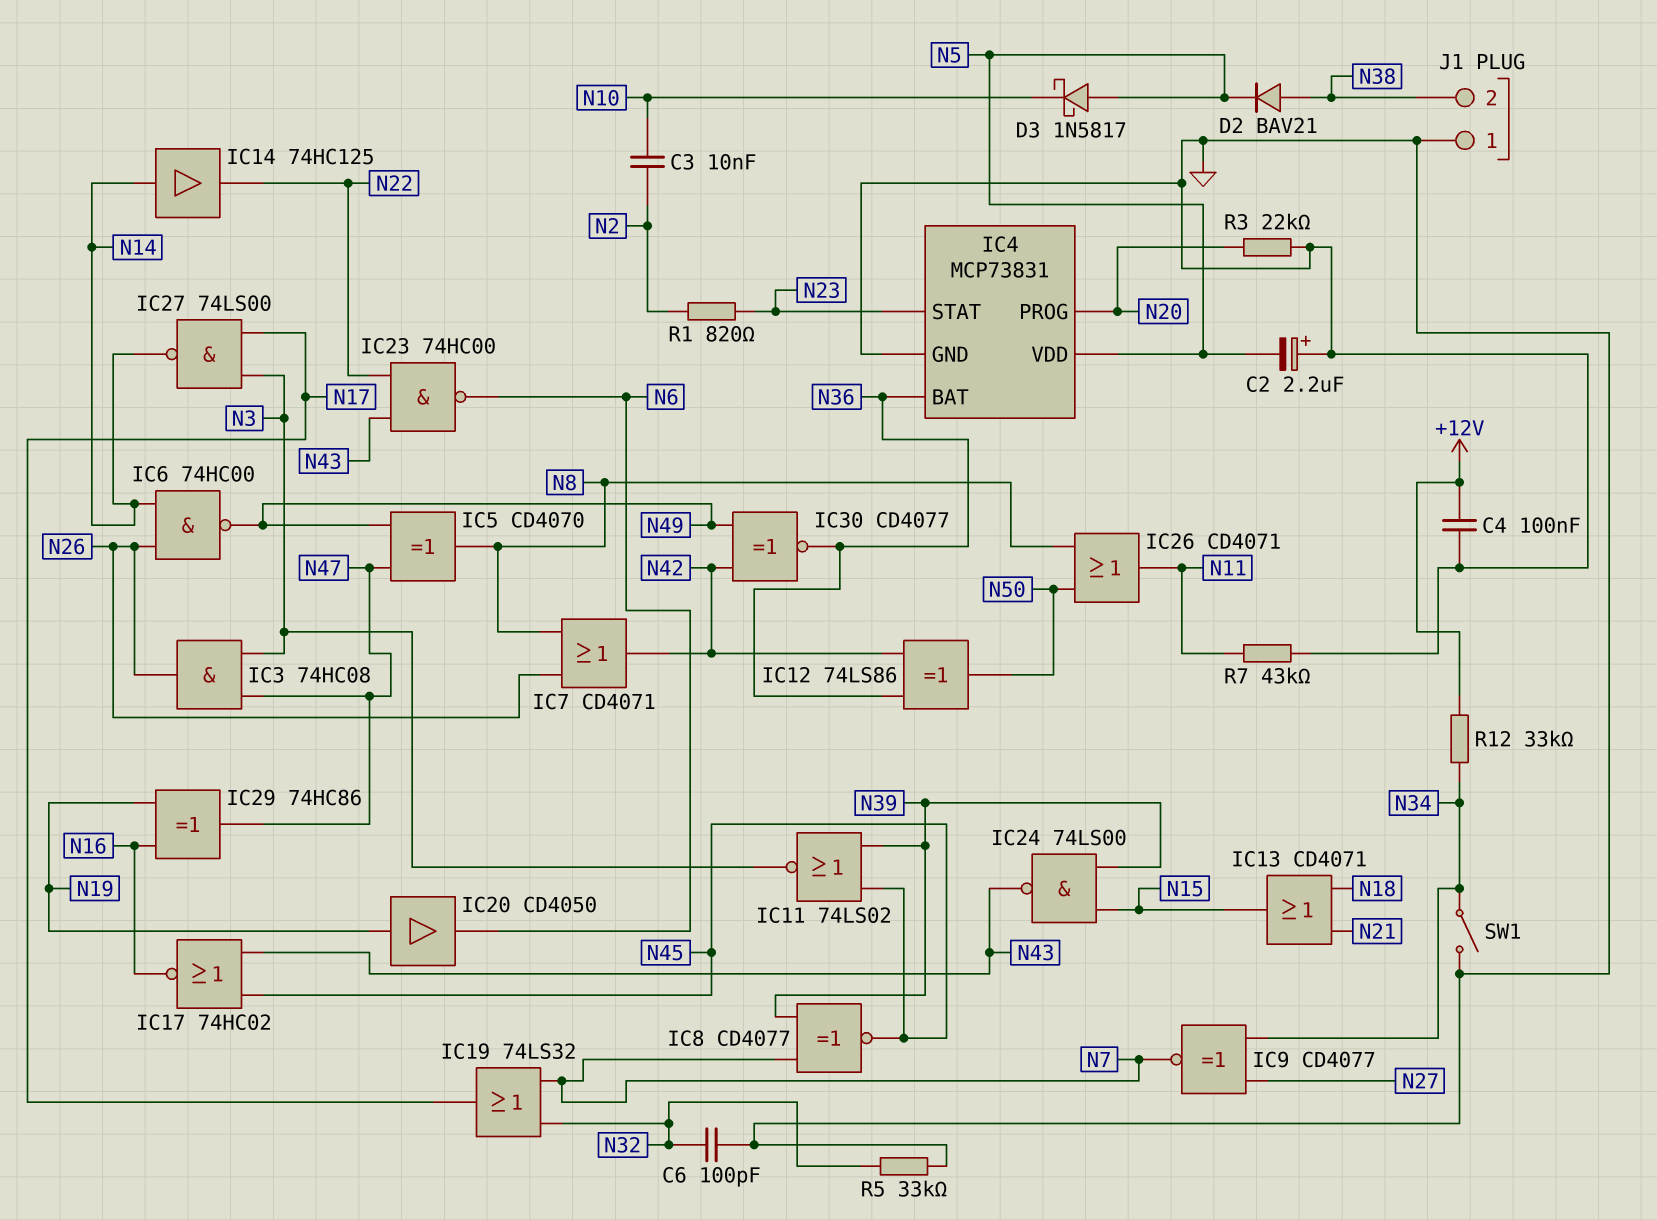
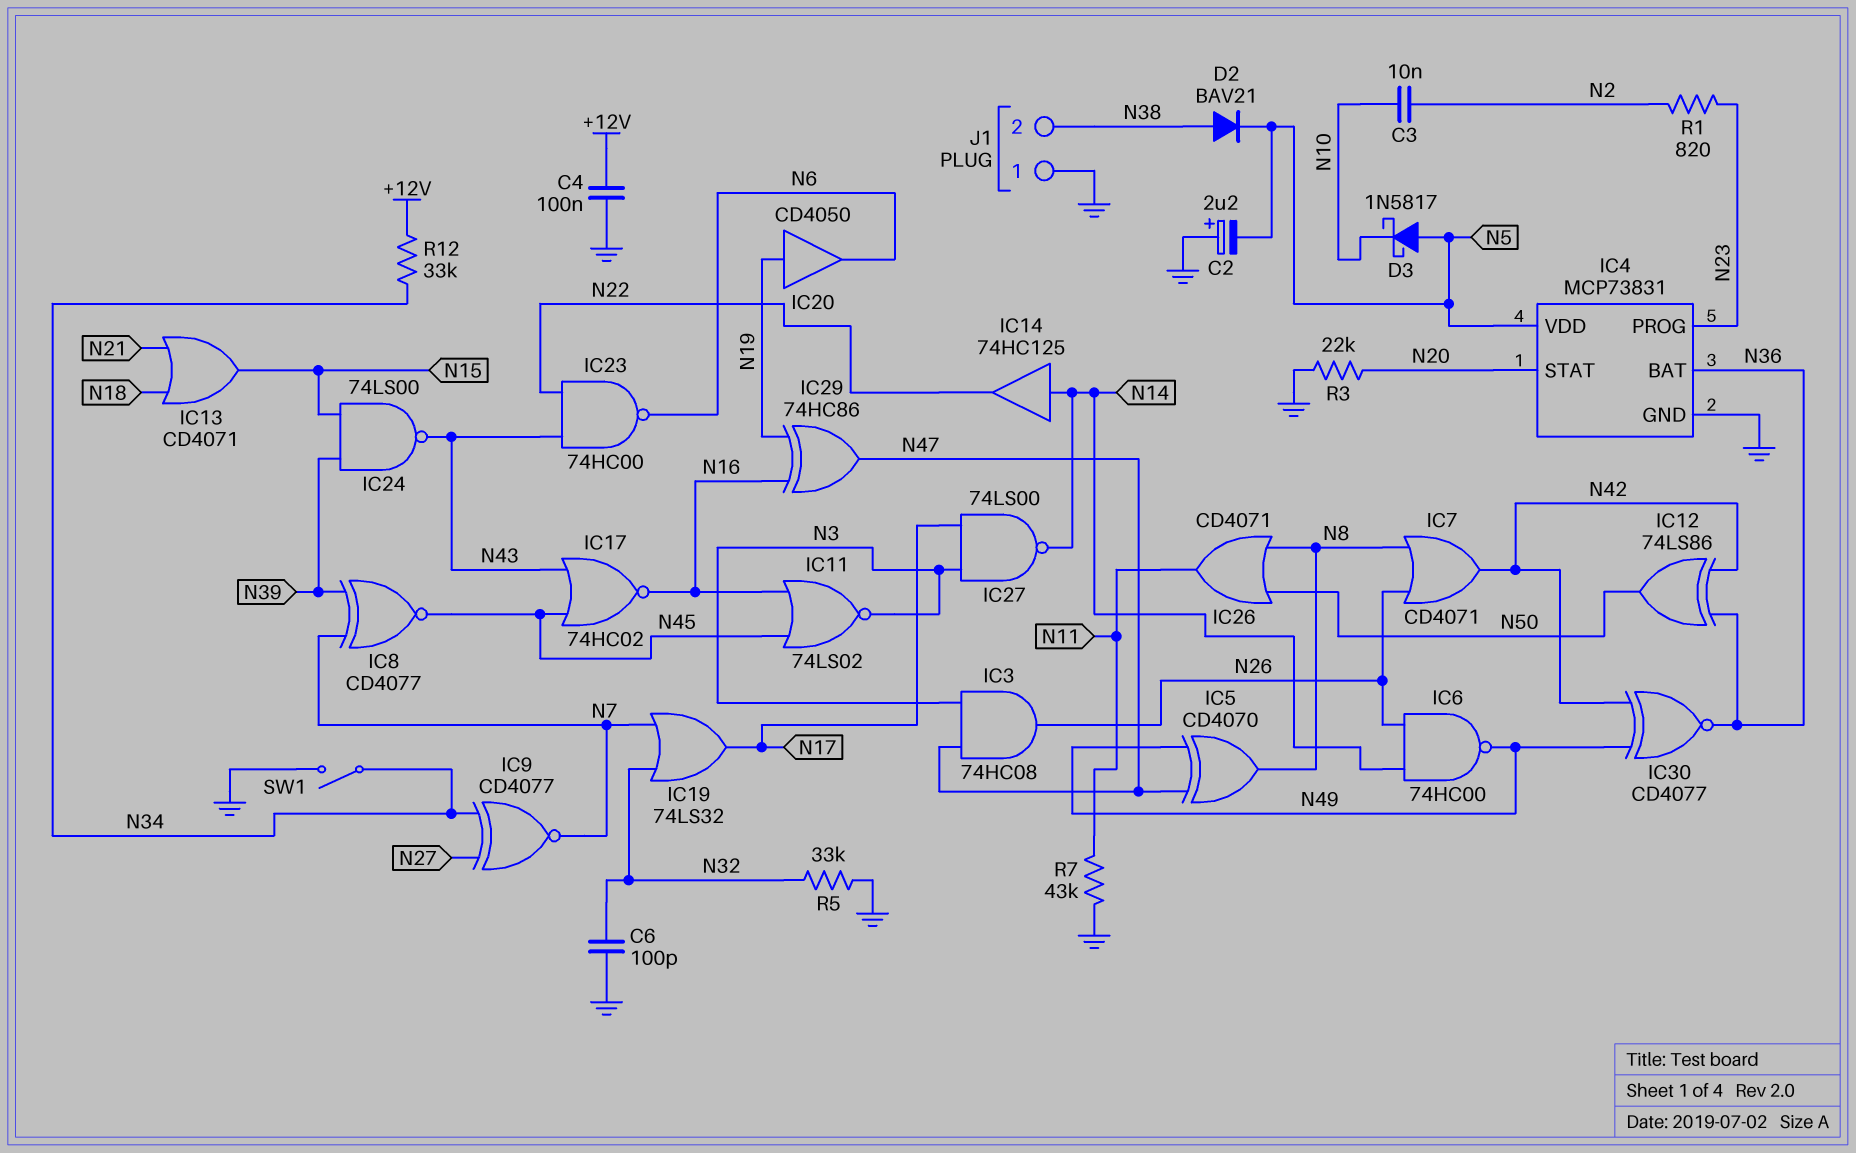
IC4 pin PROG: N20 -> N23
IC4 pin STAT: N23 -> N20
IC11: NOR 74LS02 (in N39, in N45, out N3) -> NOR 74LS02 (in N16, in N45, out N3)

